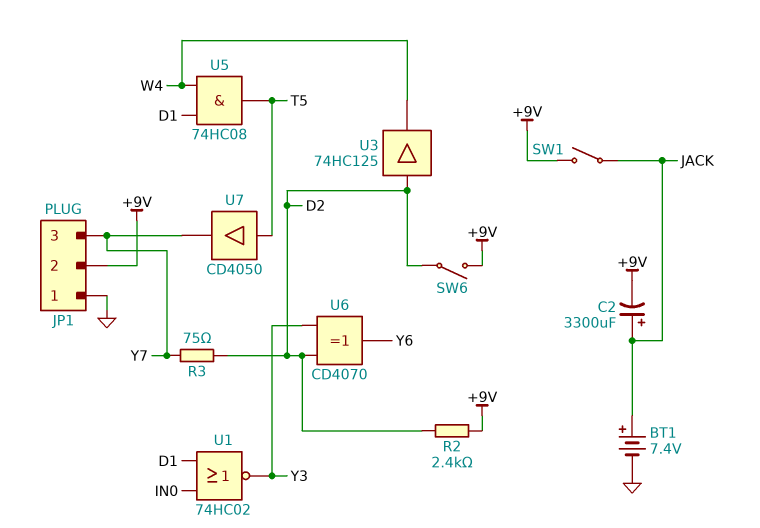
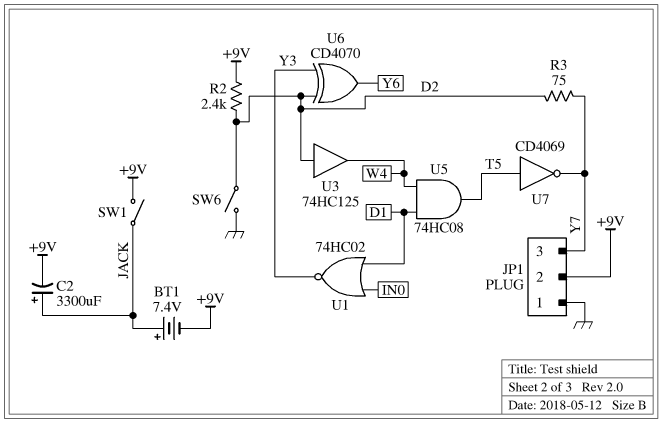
BT1: 7.4V (plus JACK, minus GND) -> 7.4V (plus JACK, minus +9V)
SW6: switch (+9V, D2) -> switch (D2, GND)
U7: buffer CD4050 (in T5, out Y7) -> NOT CD4069 (in T5, out Y7)

